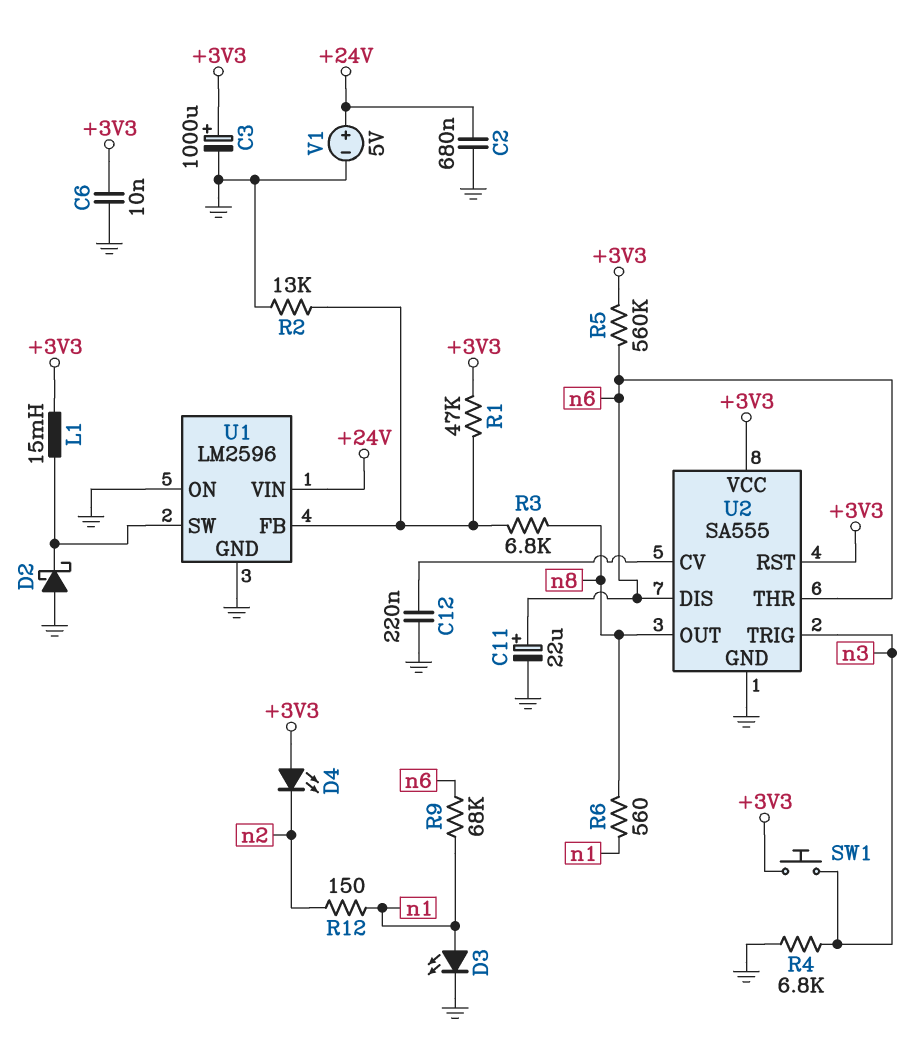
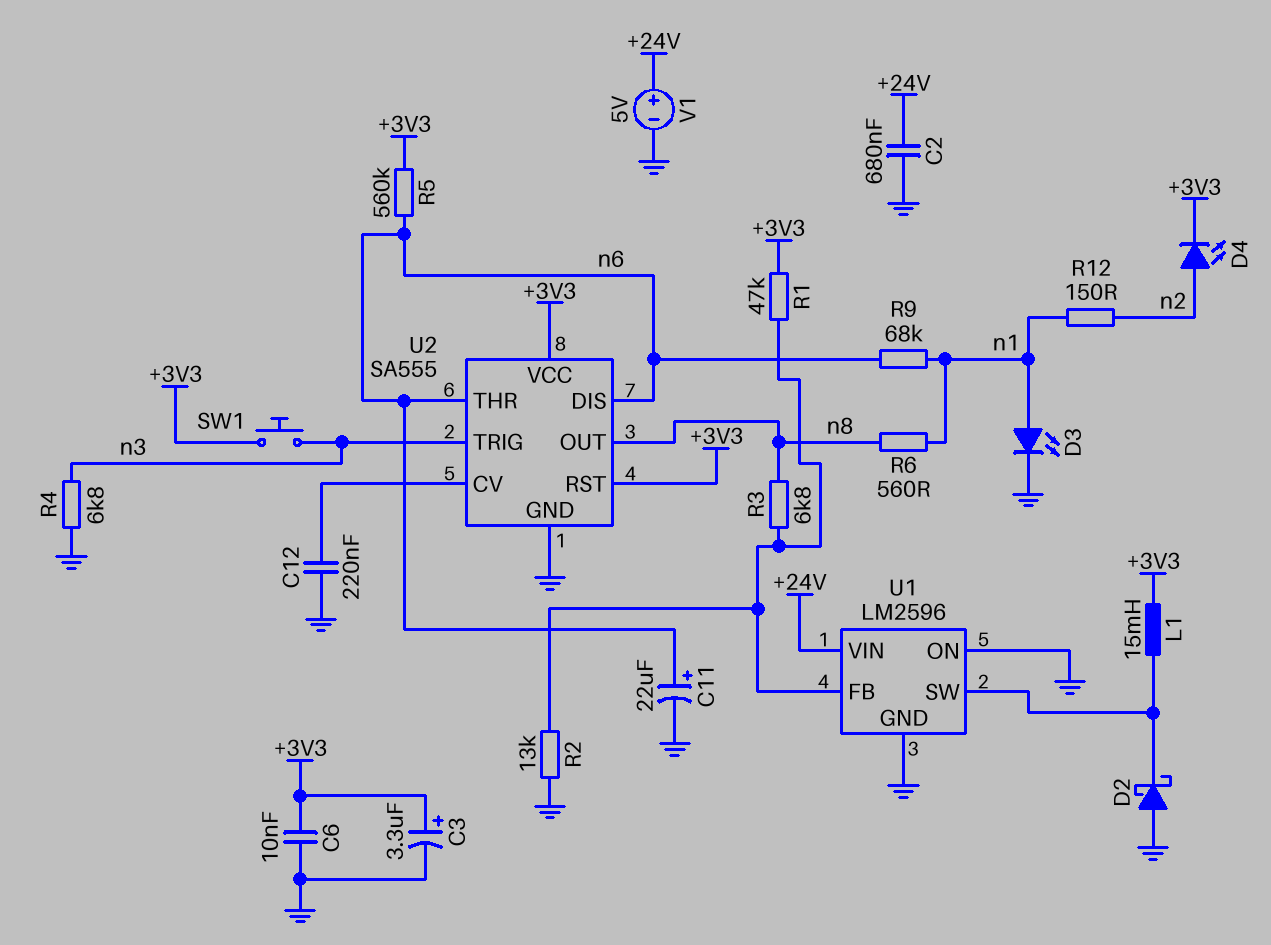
C3: 1000uF (plus +3V3, minus GND) -> 3.3uF (plus +3V3, minus GND)
D4: LED (A +3V3, K n2) -> LED (A n2, K +3V3)

